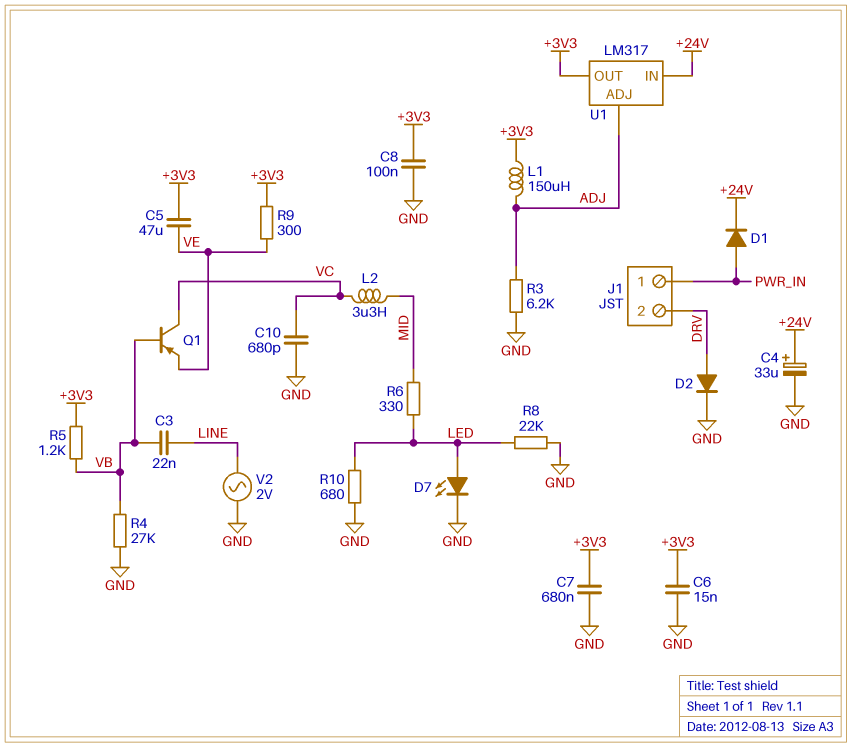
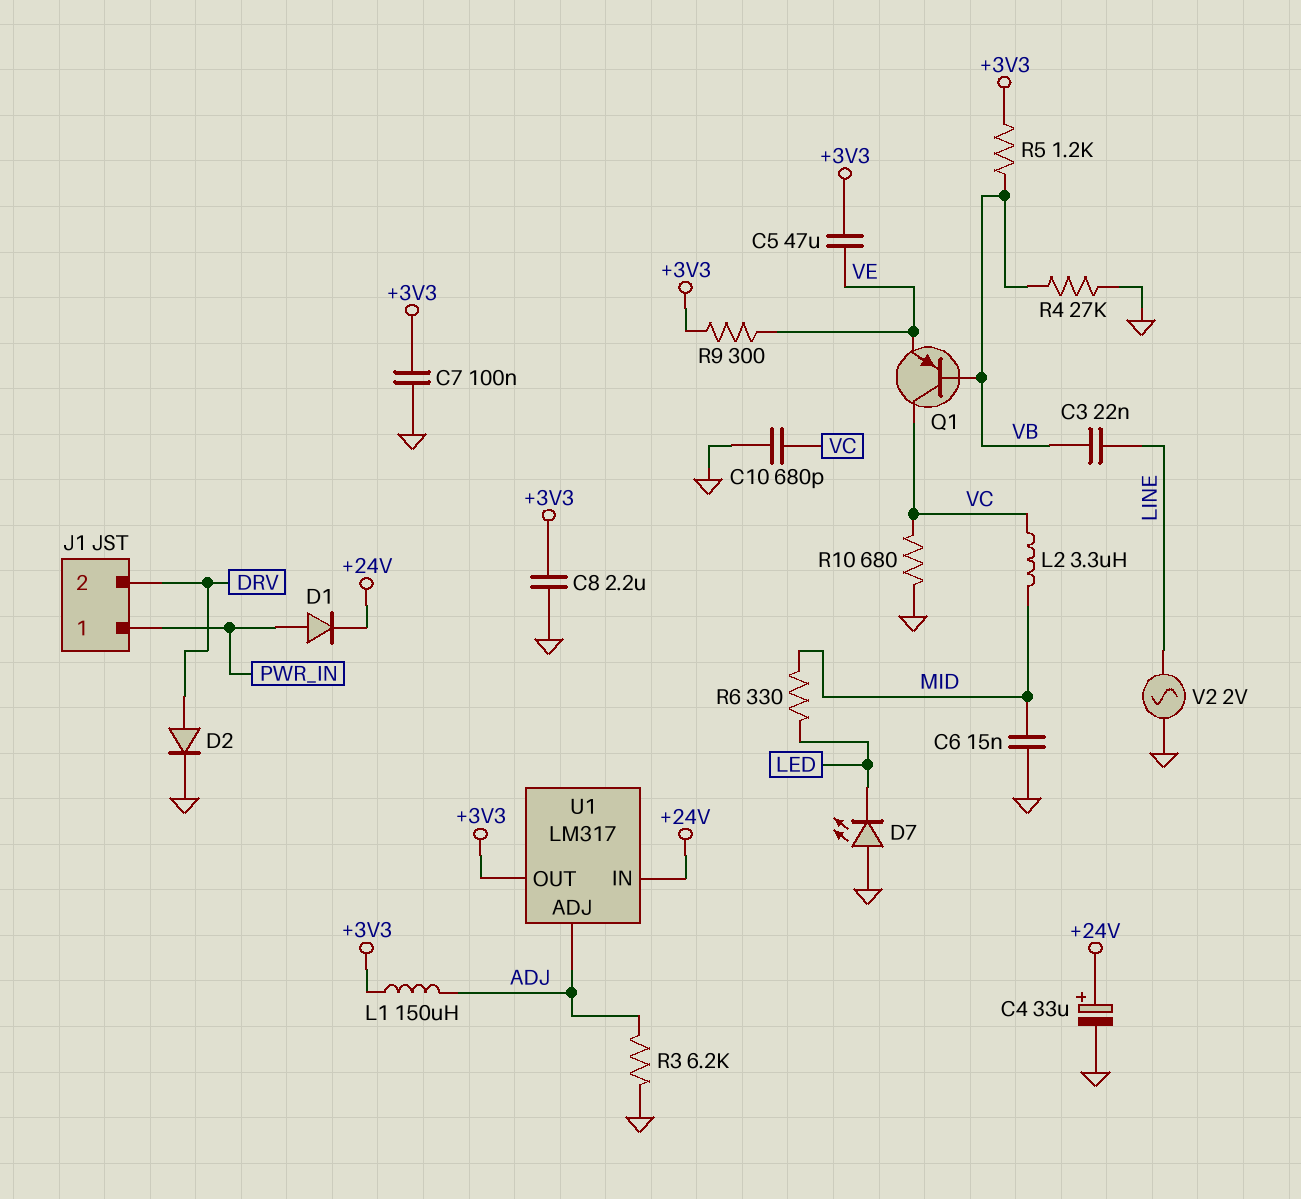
C6: 15nF (+3V3, GND) -> 15nF (GND, MID)
C7: 680nF (+3V3, GND) -> 100nF (+3V3, GND)
C8: 100nF (+3V3, GND) -> 2.2uF (+3V3, GND)
D7: LED (A LED, K GND) -> LED (A GND, K LED)
R8: 22k (GND, LED) -> none
R10: 680 (GND, LED) -> 680 (GND, VC)

